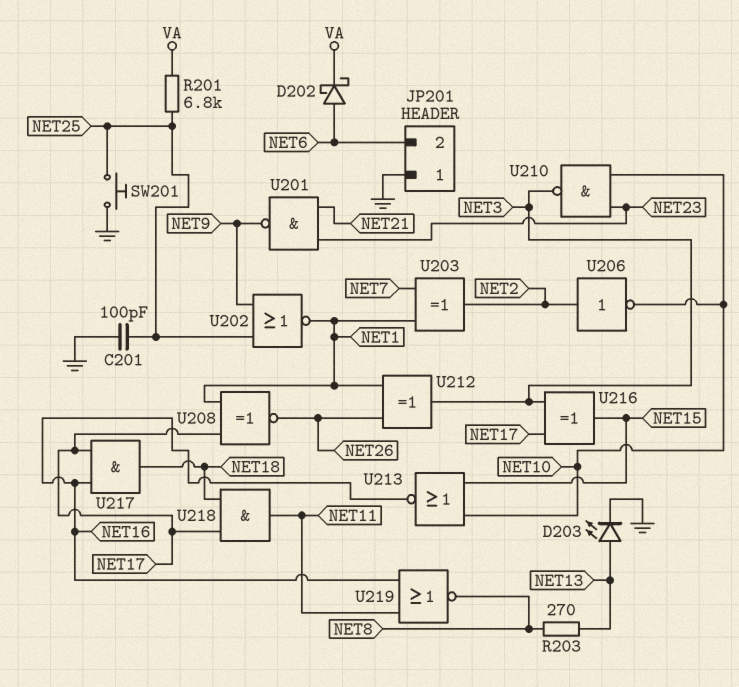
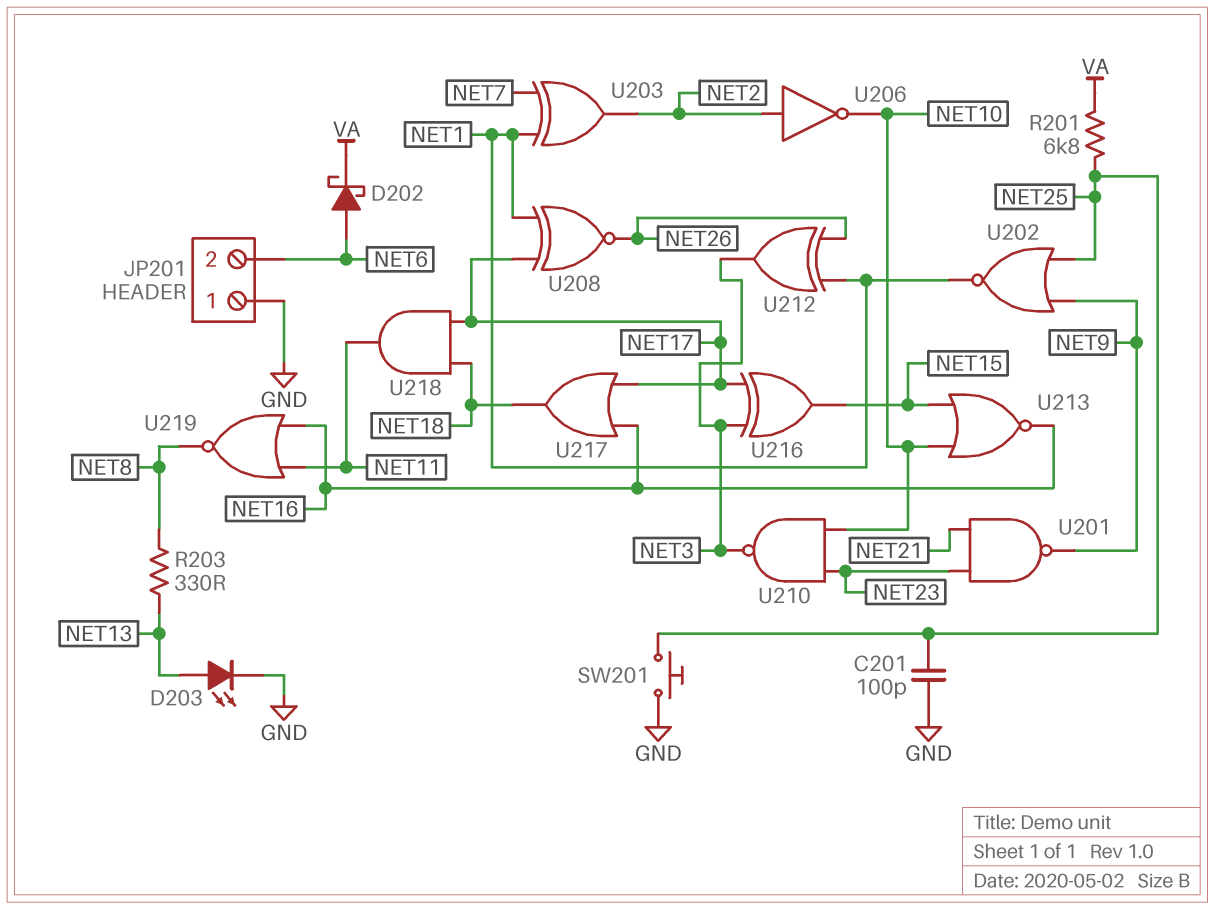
R203: 270 (NET8, NET13) -> 330 (NET8, NET13)
U217: AND (in NET16, in NET17, out NET18) -> OR (in NET16, in NET17, out NET18)

